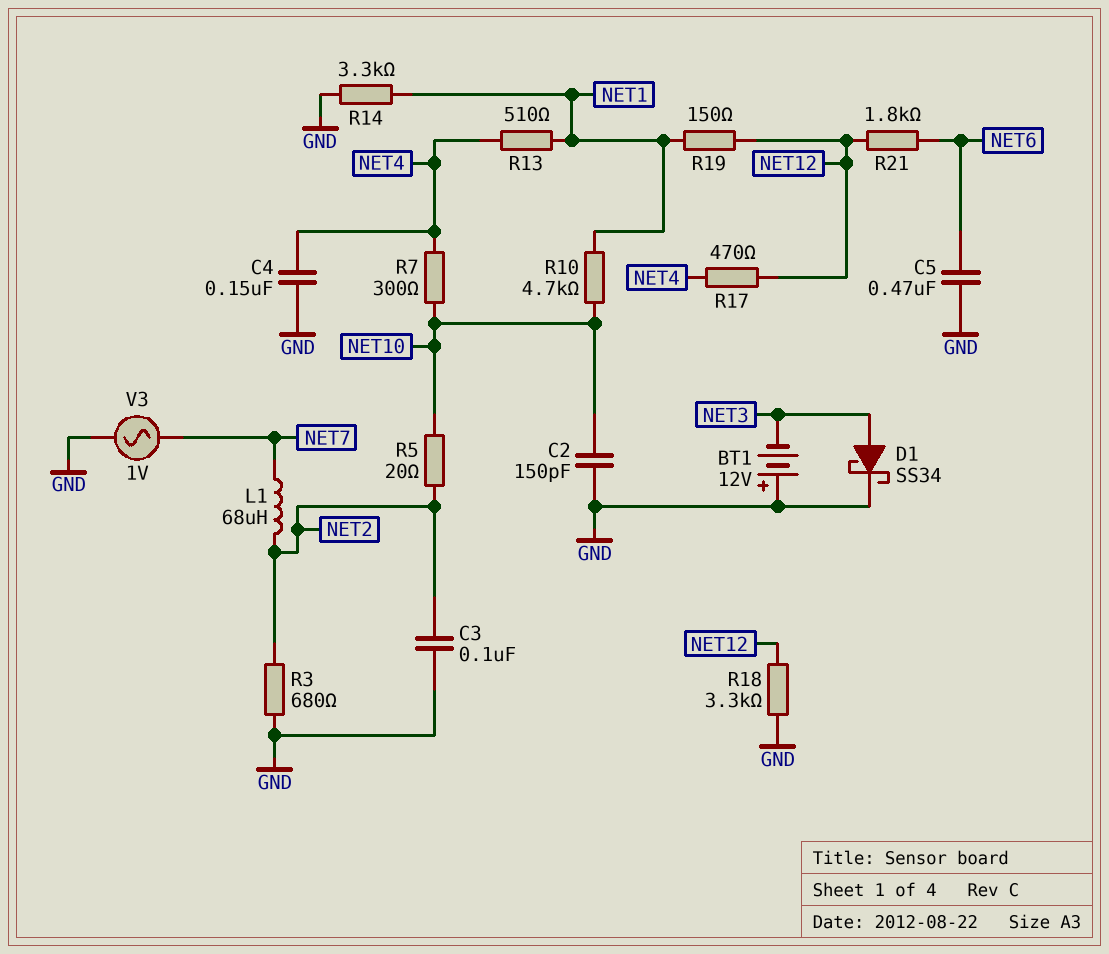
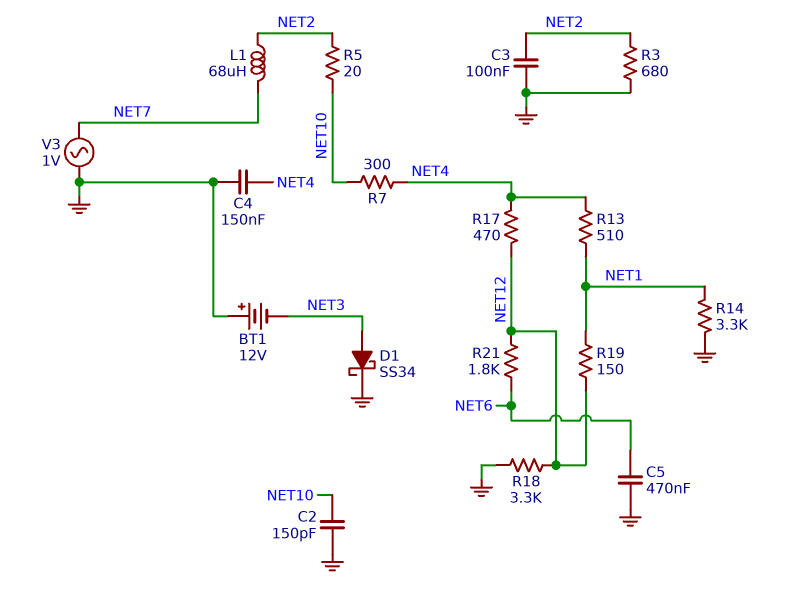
R10: 4.7k (NET1, NET10) -> none

